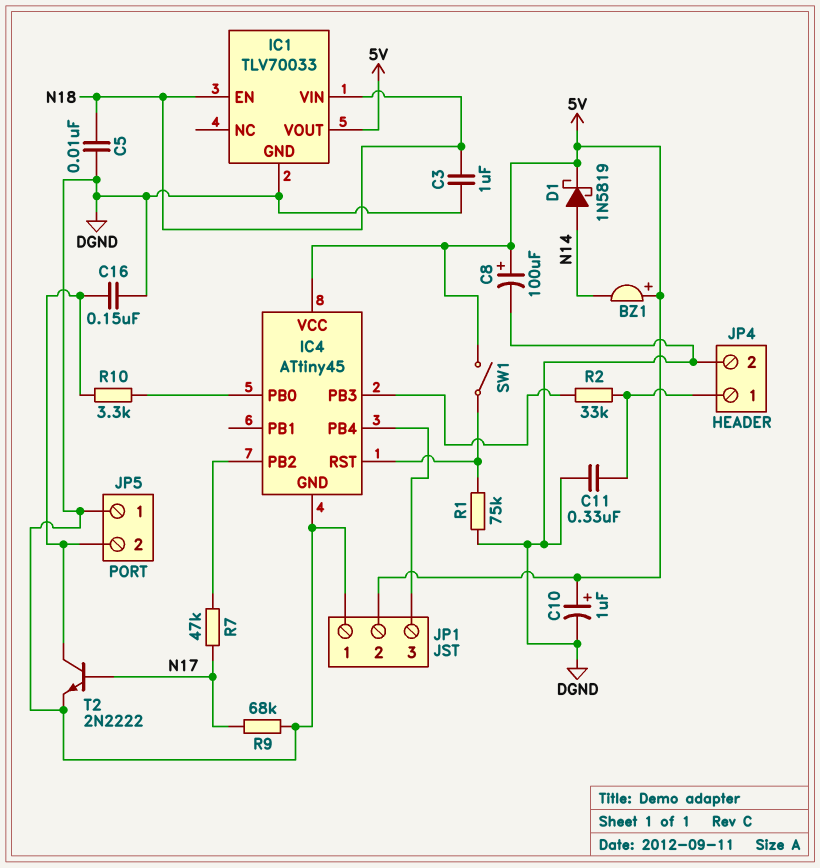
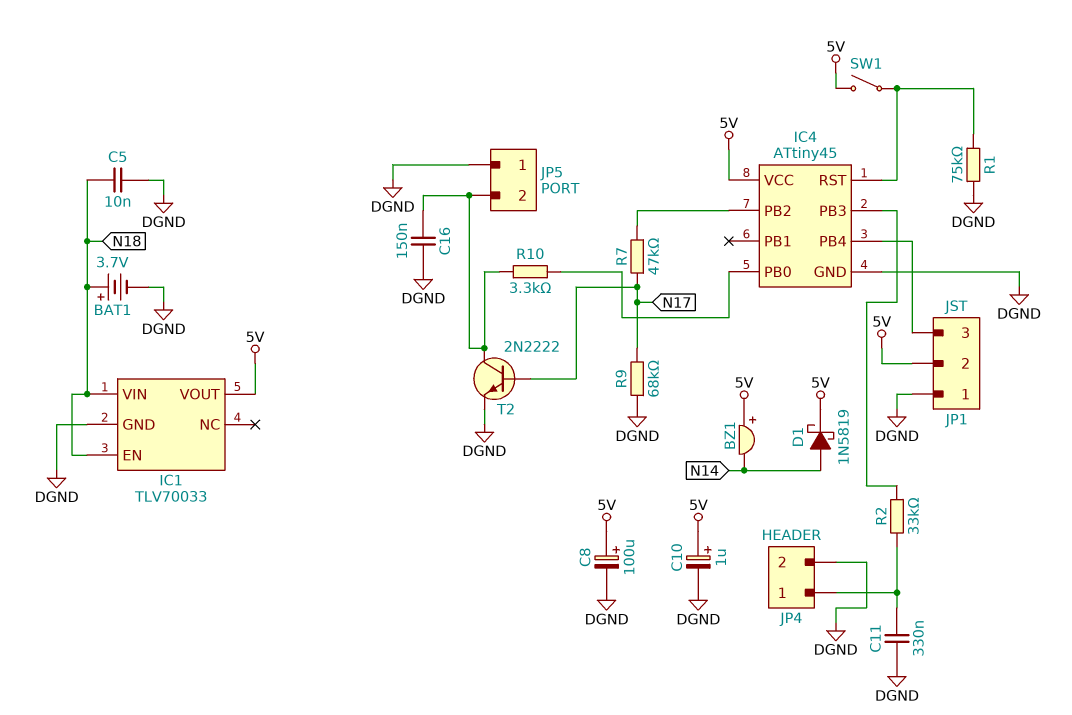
BAT1: none -> 3.7V (plus N18, minus DGND)
C3: 1uF (DGND, N18) -> none

